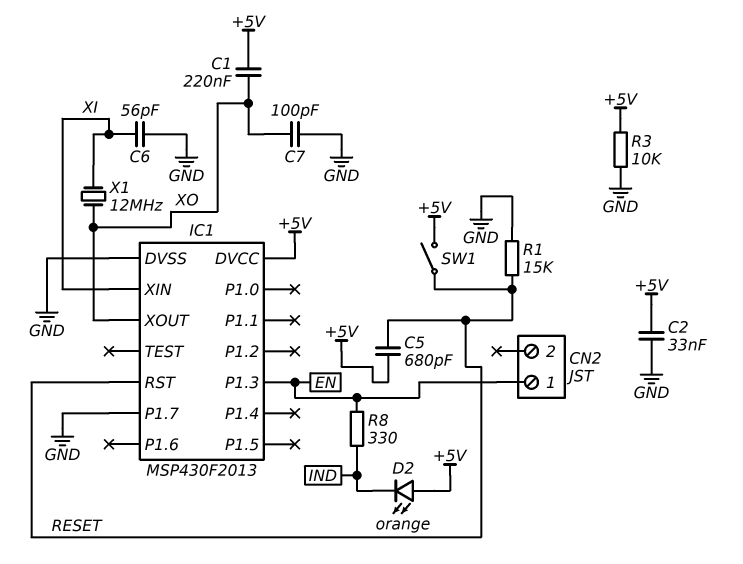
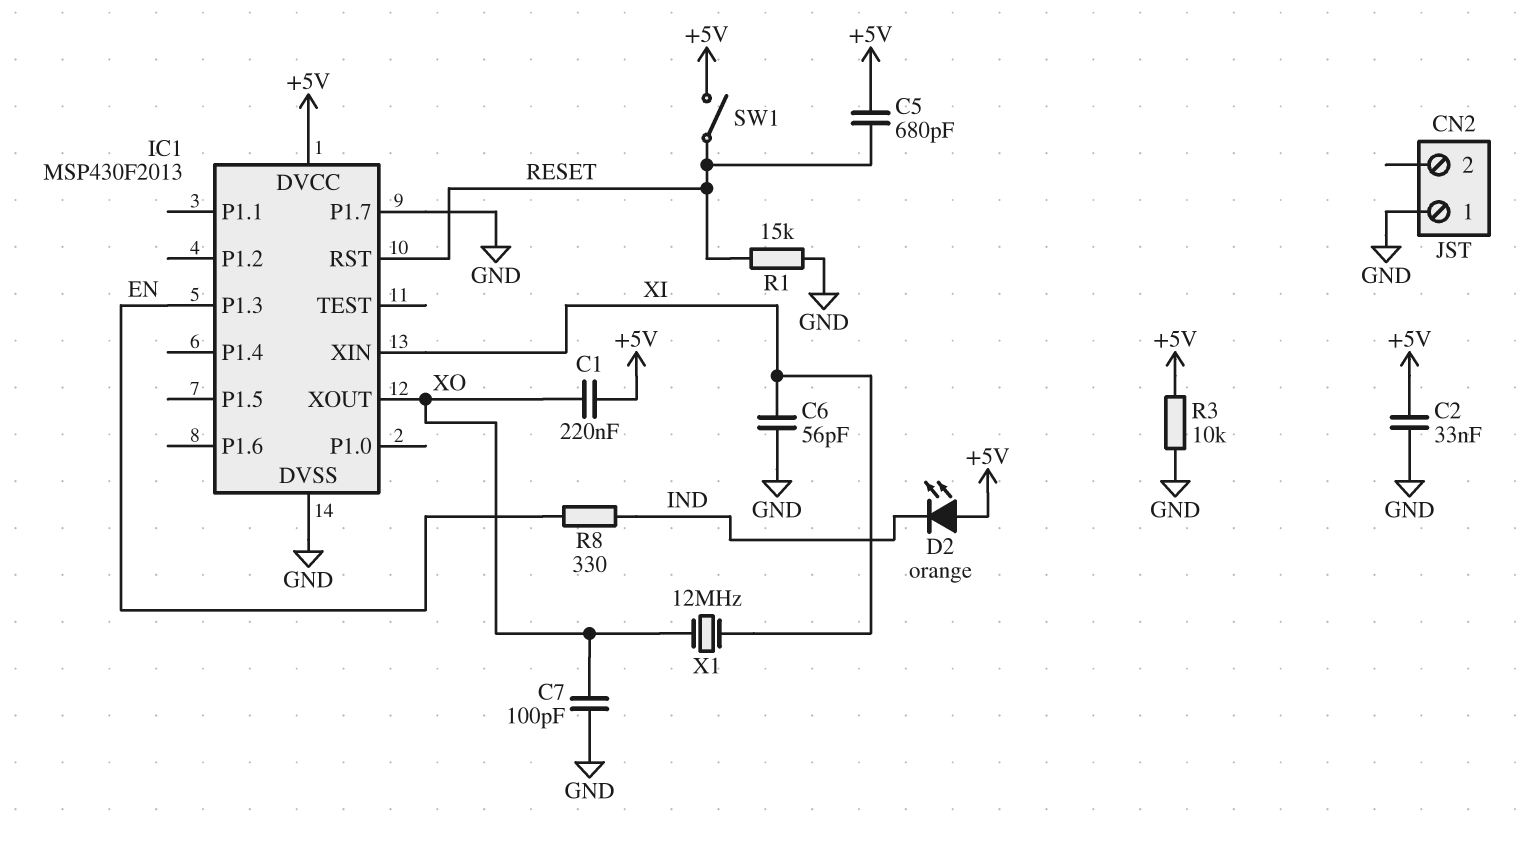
CN2 pin 1: EN -> GND

